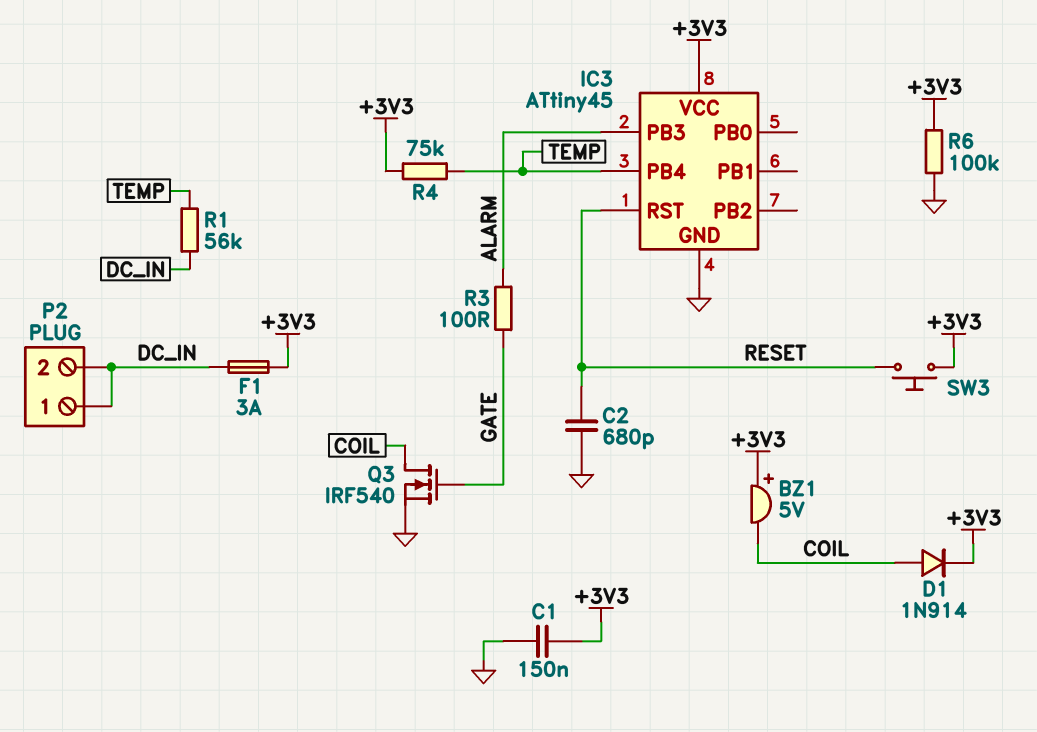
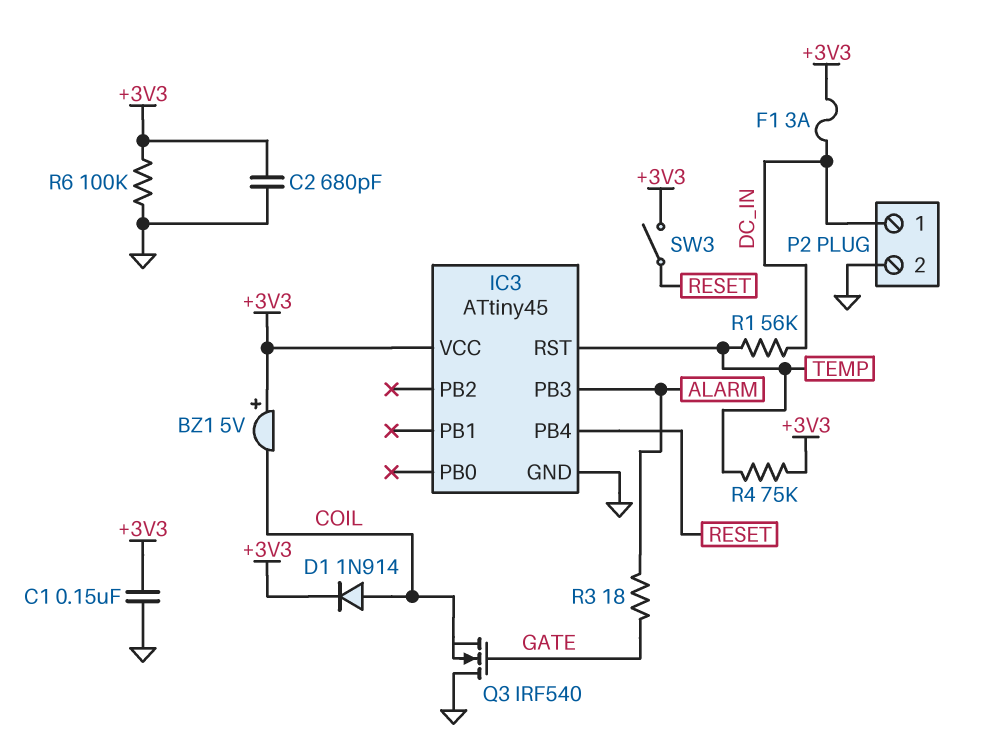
C2: 680pF (GND, RESET) -> 680pF (+3V3, GND)
IC3 pin PB4: TEMP -> RESET
IC3 pin RST: RESET -> TEMP
P2 pin 2: DC_IN -> GND
Q3: NMOS IRF540 (G GATE, D COIL, S GND) -> NMOS IRF540 (G GATE, D GND, S COIL)
R3: 100 (ALARM, GATE) -> 18 (ALARM, GATE)
SW3: button (+3V3, RESET) -> switch (+3V3, RESET)

